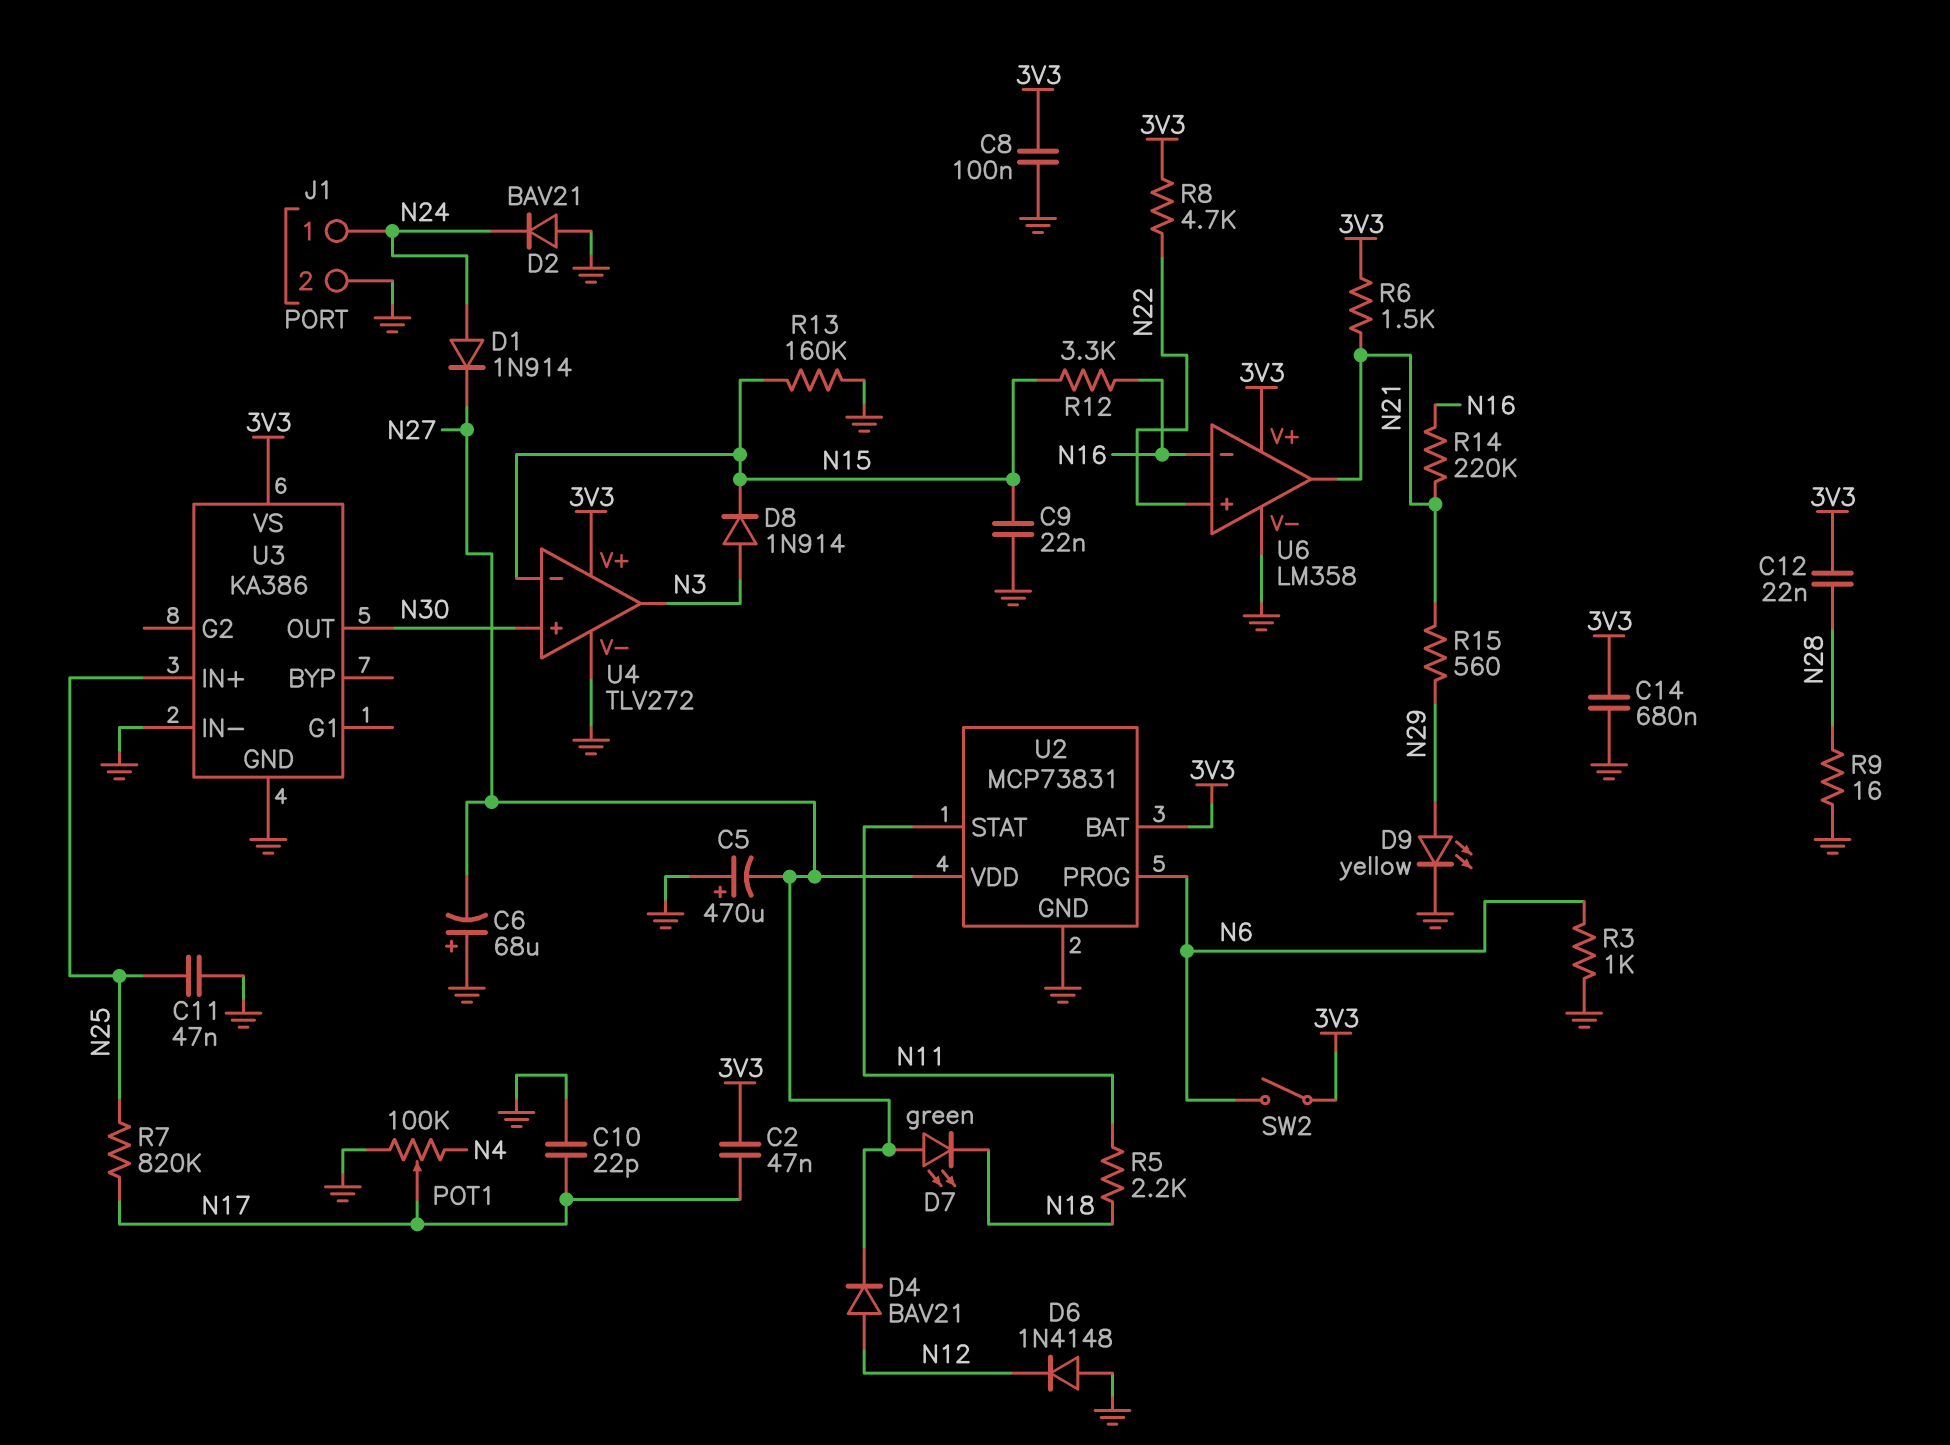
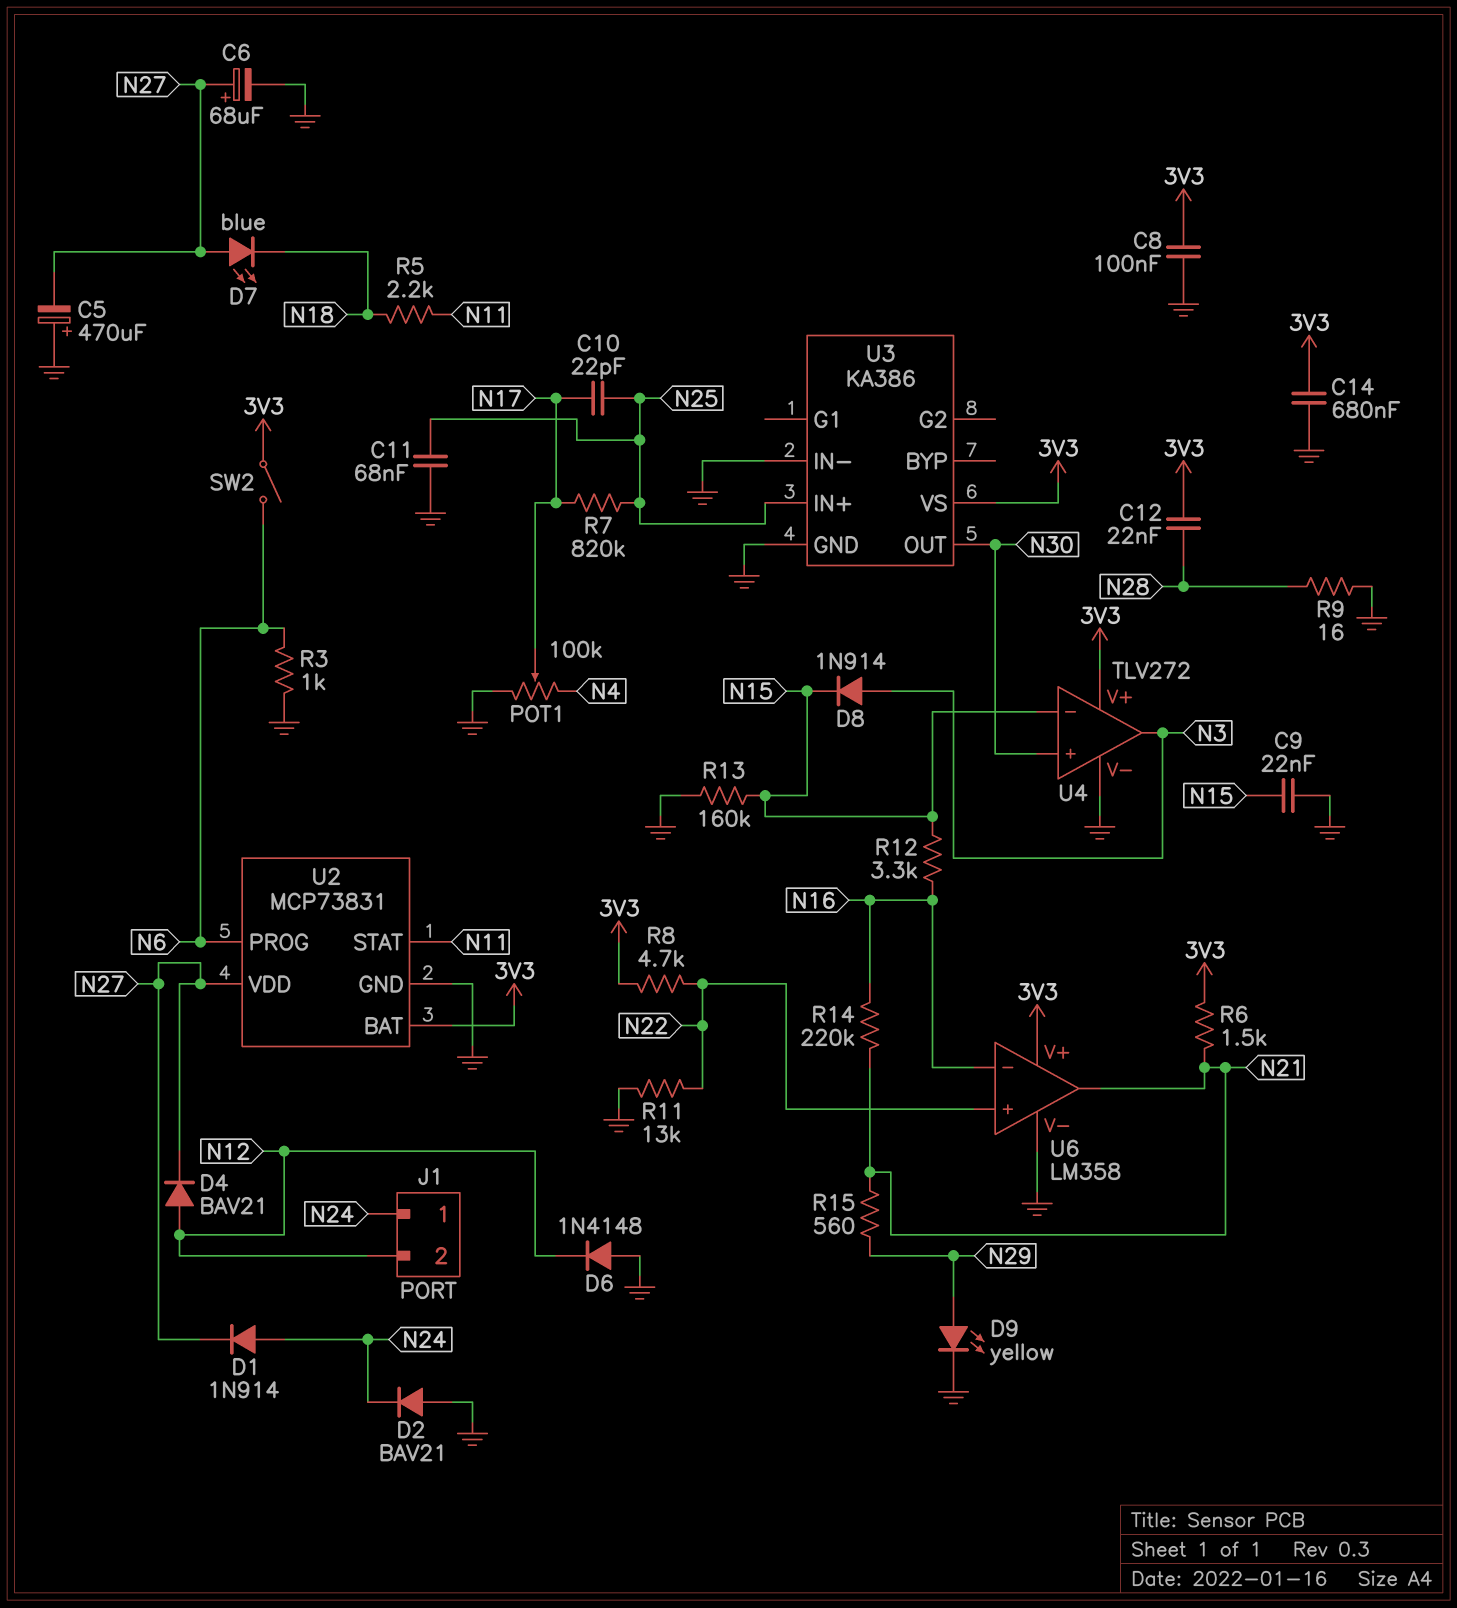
C2: 47nF (3V3, N17) -> none
C6: 68uF (plus GND, minus N27) -> 68uF (plus N27, minus GND)
C10: 22pF (GND, N17) -> 22pF (N17, N25)
C11: 47nF (GND, N25) -> 68nF (GND, N25)
D7: LED green (A N27, K N18) -> LED blue (A N27, K N18)
J1 pin 2: GND -> N12
R11: none -> 13k (GND, N22)

